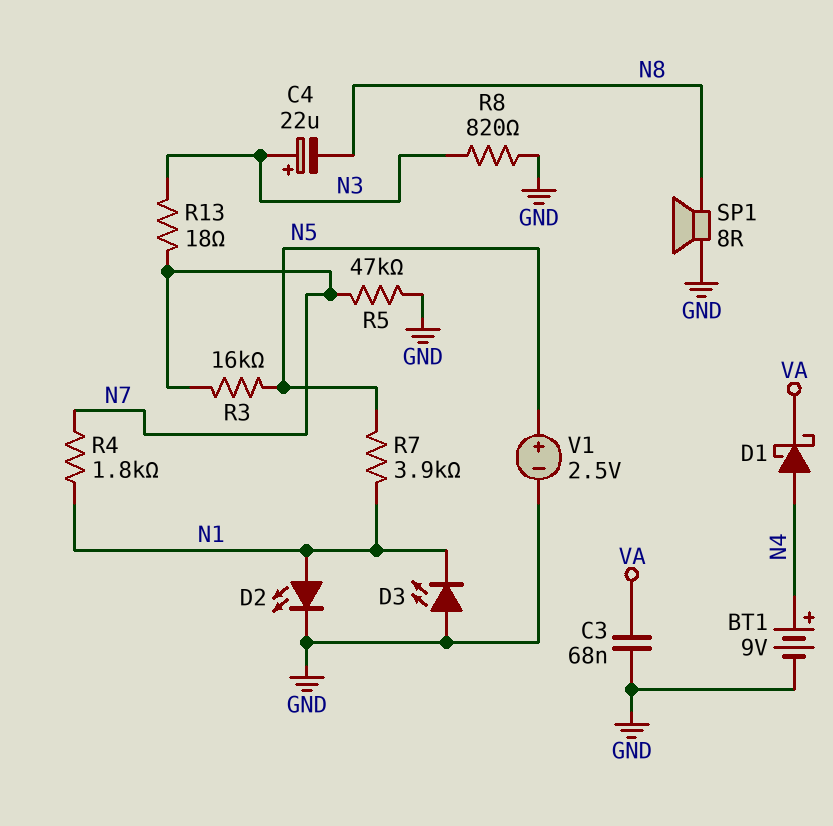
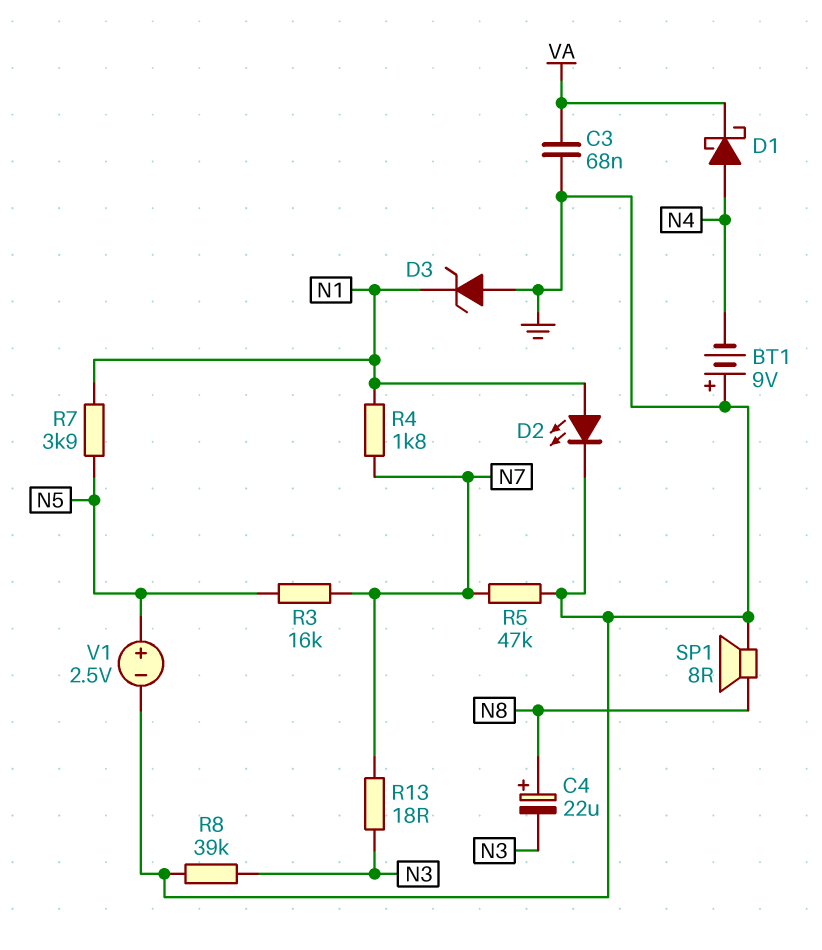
BT1: 9V (plus N4, minus GND) -> 9V (plus GND, minus N4)
C4: 22uF (plus N3, minus N8) -> 22uF (plus N8, minus N3)
D3: LED (A GND, K N1) -> zener (A GND, K N1)
R8: 820 (GND, N3) -> 39k (GND, N3)

